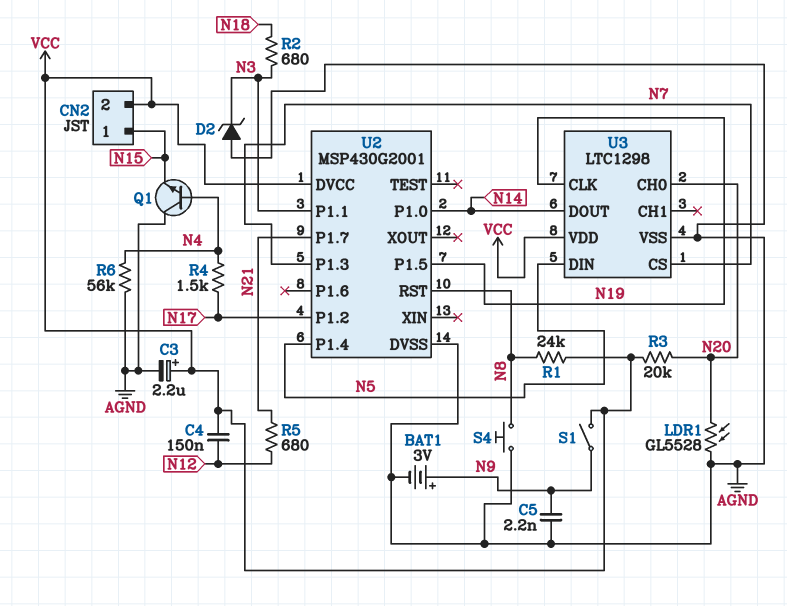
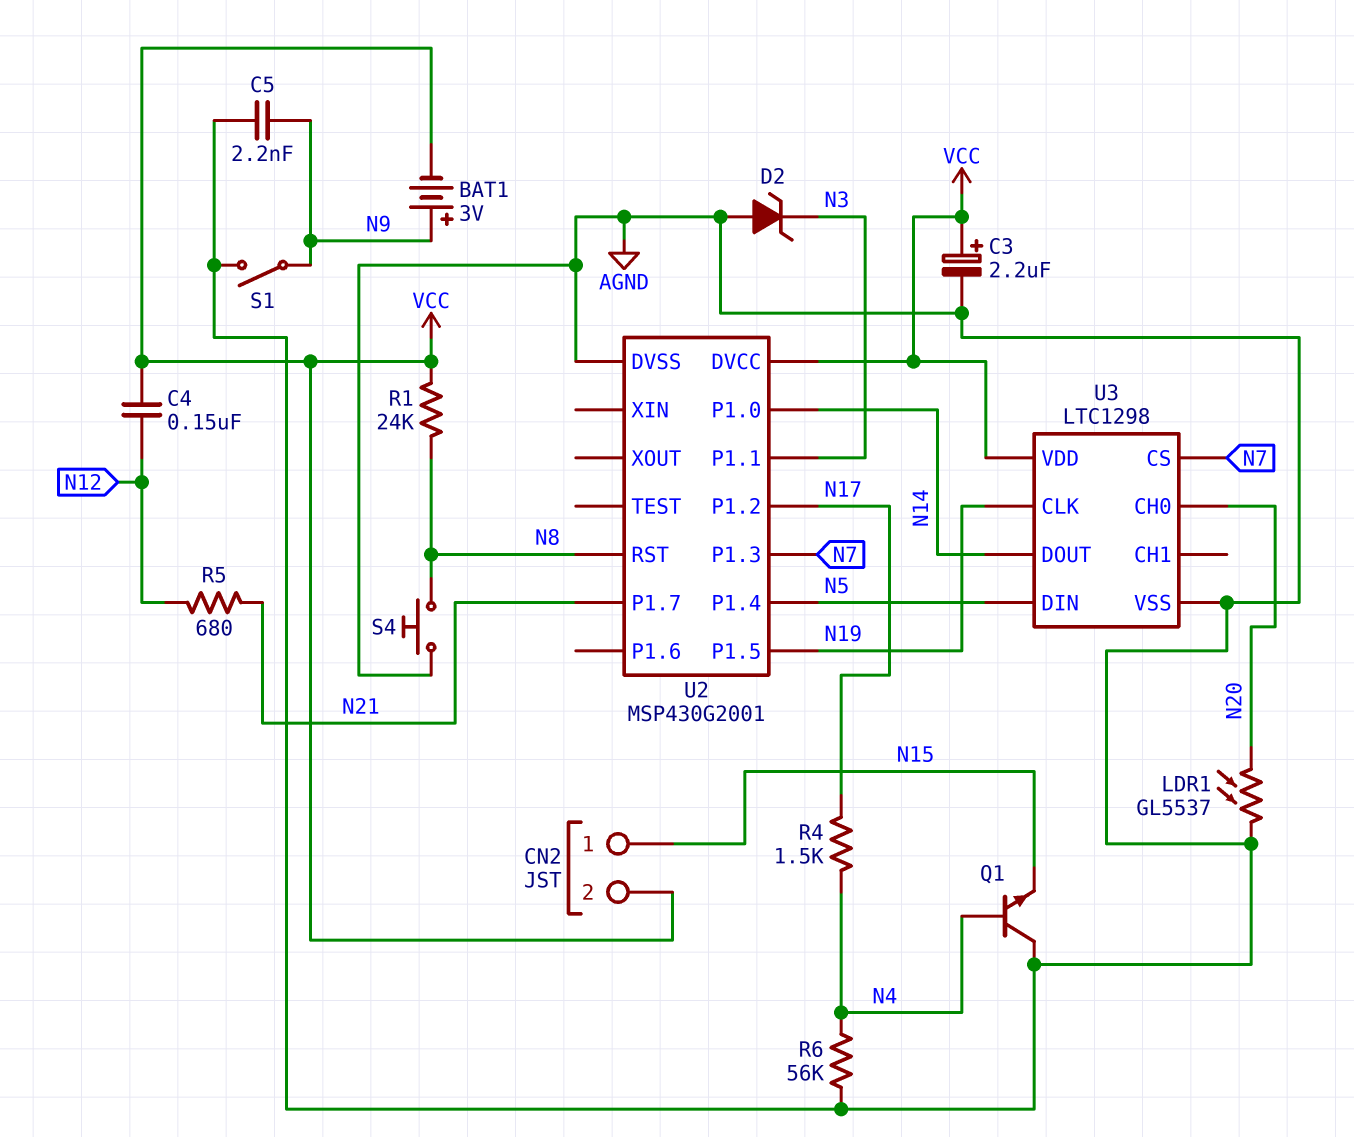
BAT1: 3V (plus N9, minus AGND) -> 3V (plus N9, minus VCC)
LDR1: GL5528 (AGND, N20) -> GL5537 (AGND, N20)
R2: 680 (N3, N18) -> none
R3: 20k (N20, VCC) -> none
S1: switch (N9, VCC) -> switch (AGND, N9)

